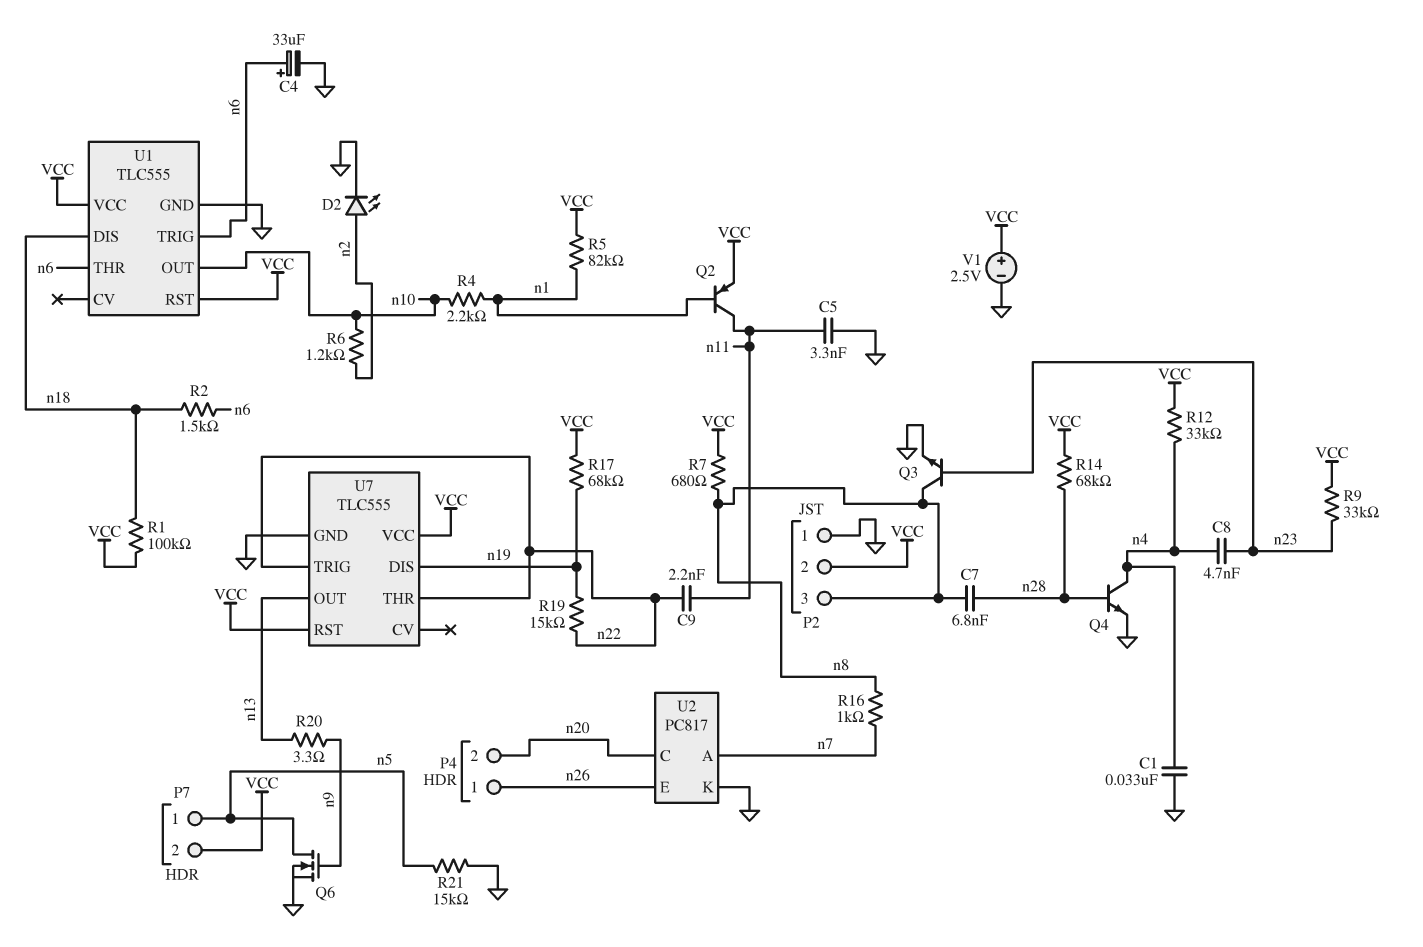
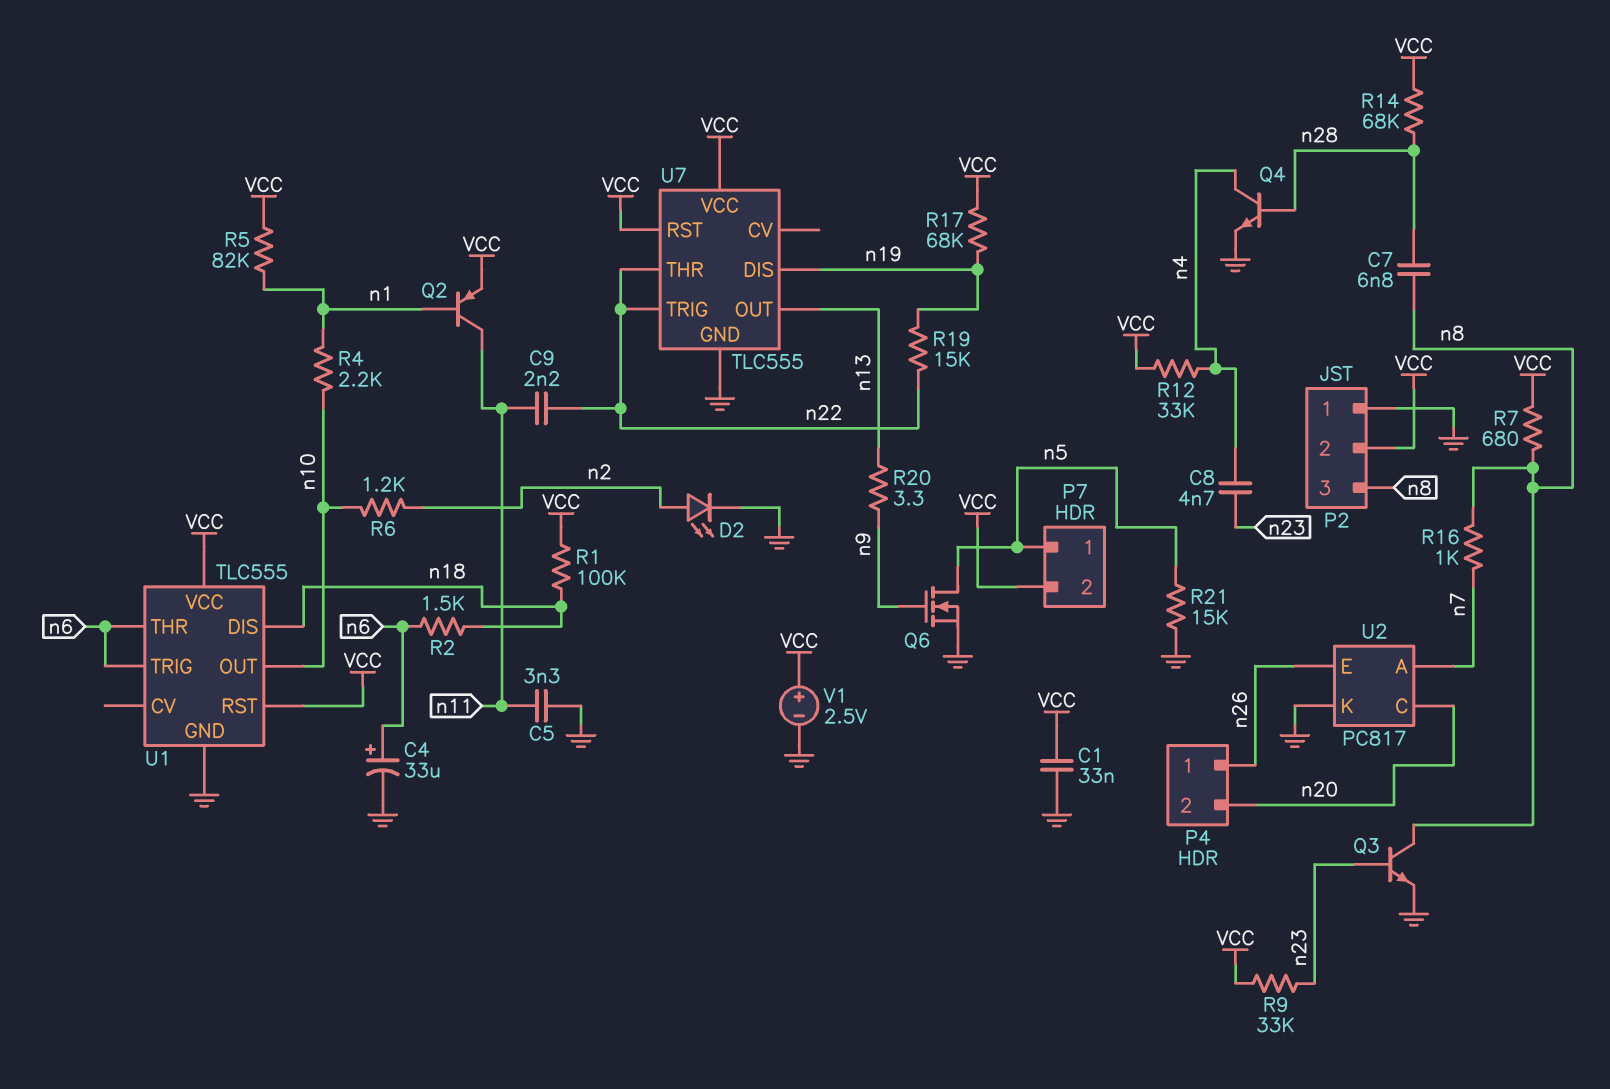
C1: 33nF (GND, n4) -> 33nF (GND, VCC)

